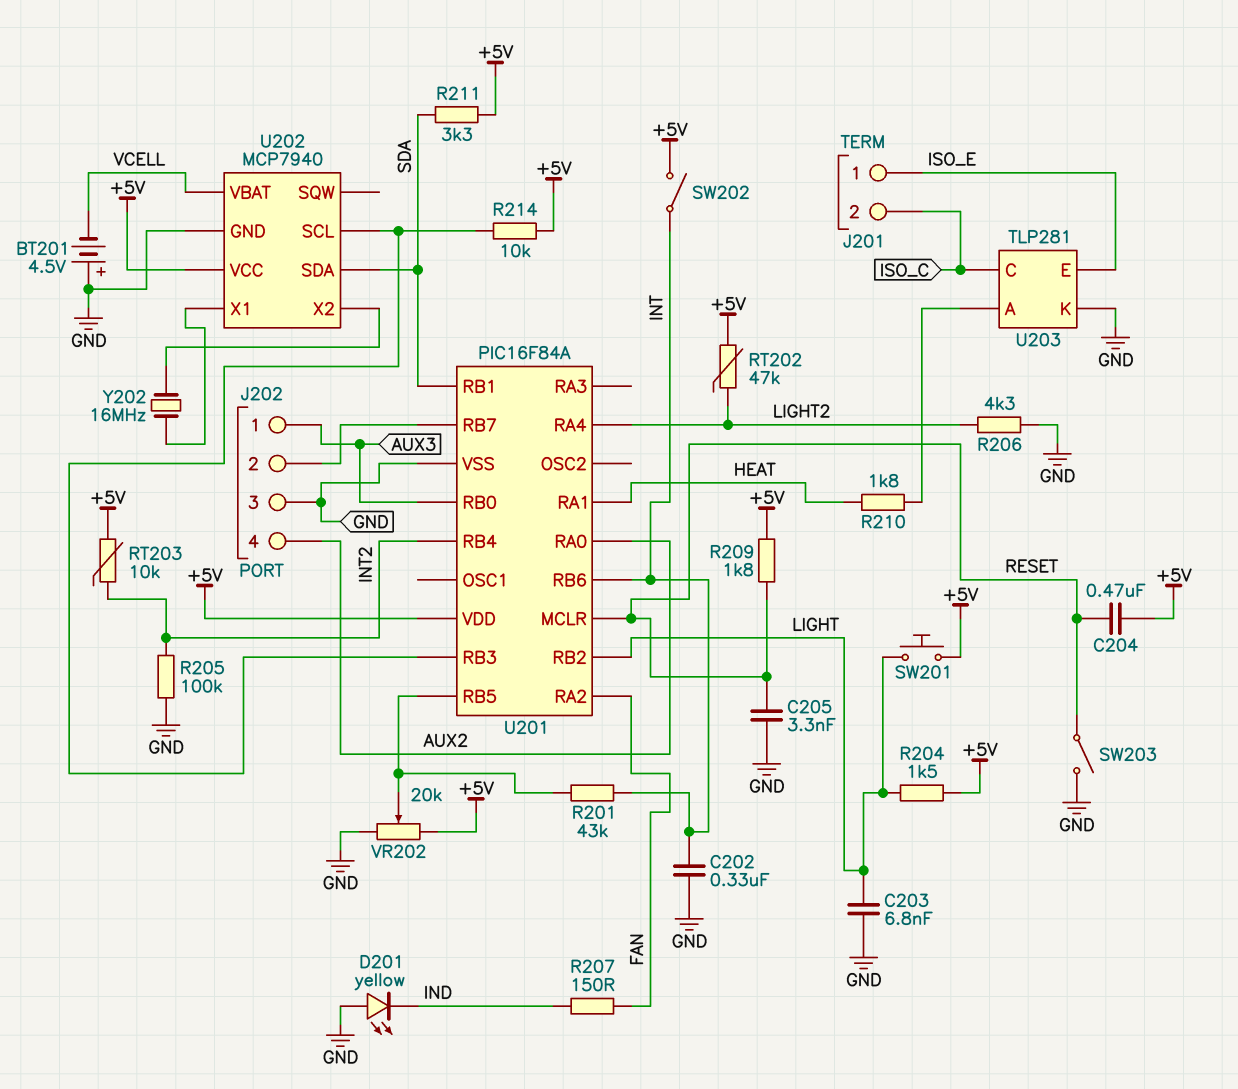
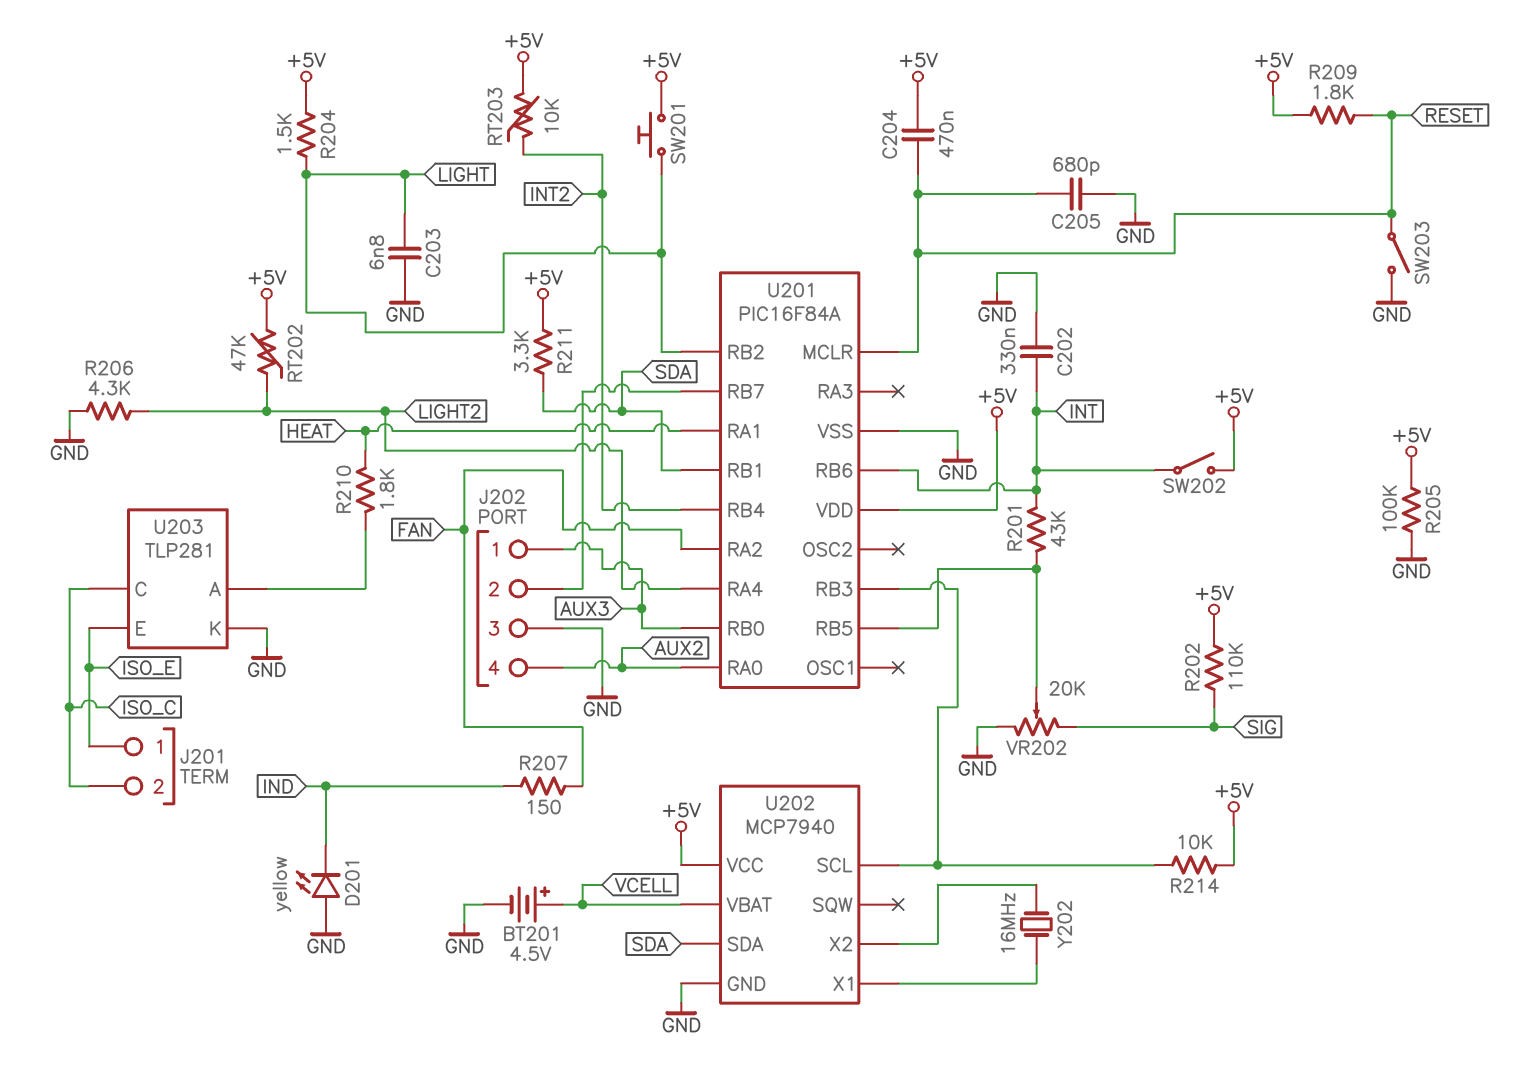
BT201: 4.5V (plus GND, minus VCELL) -> 4.5V (plus VCELL, minus GND)
C205: 3.3nF (GND, RESET) -> 680pF (GND, RESET)
R202: none -> 110k (+5V, SIG)
R205: 100k (GND, INT2) -> 100k (+5V, GND)
VR202: 20k (+5V, GND, wiper U201/RB5) -> 20k (GND, SIG, wiper U201/RB5)

